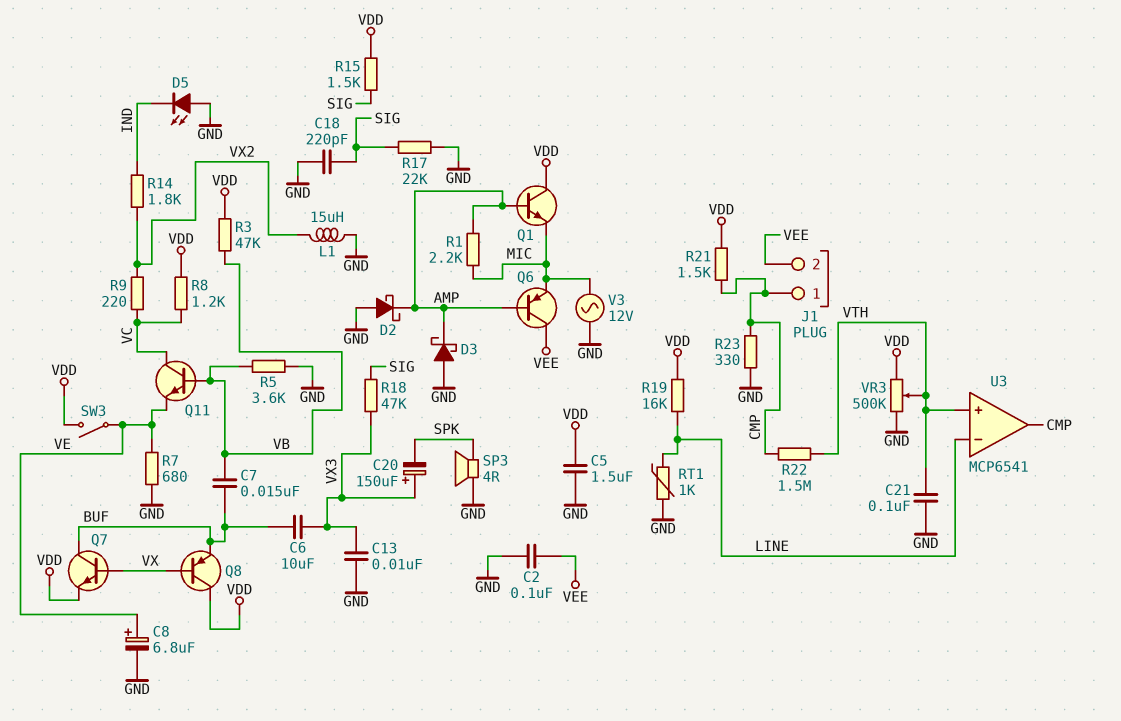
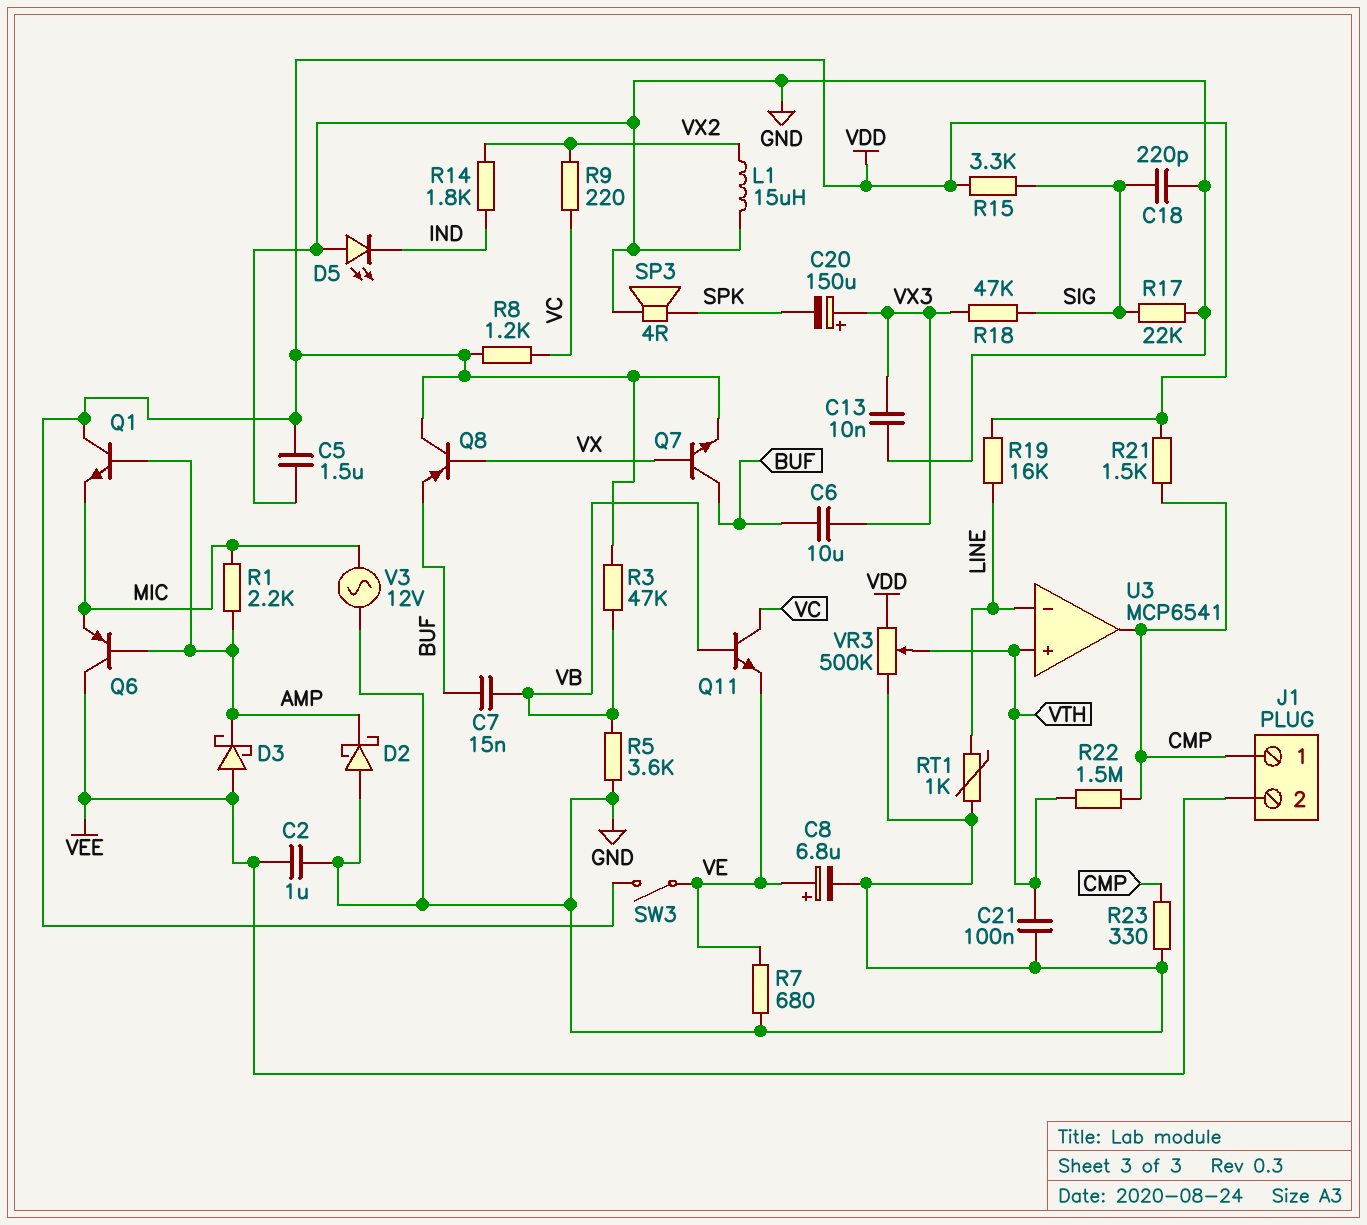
C2: 100nF (GND, VEE) -> 1uF (GND, VEE)
D3: schottky (A GND, K AMP) -> schottky (A VEE, K AMP)
R15: 1.5k (SIG, VDD) -> 3.3k (SIG, VDD)

